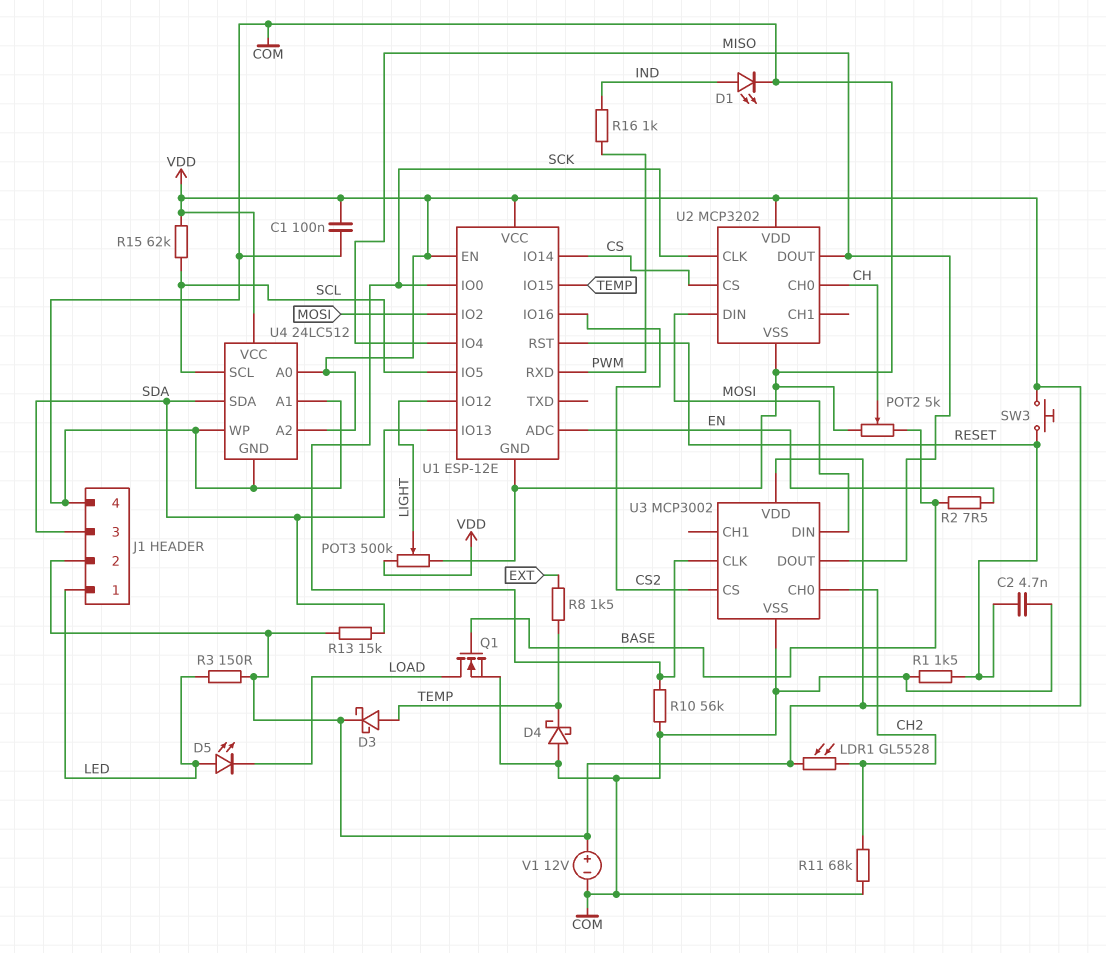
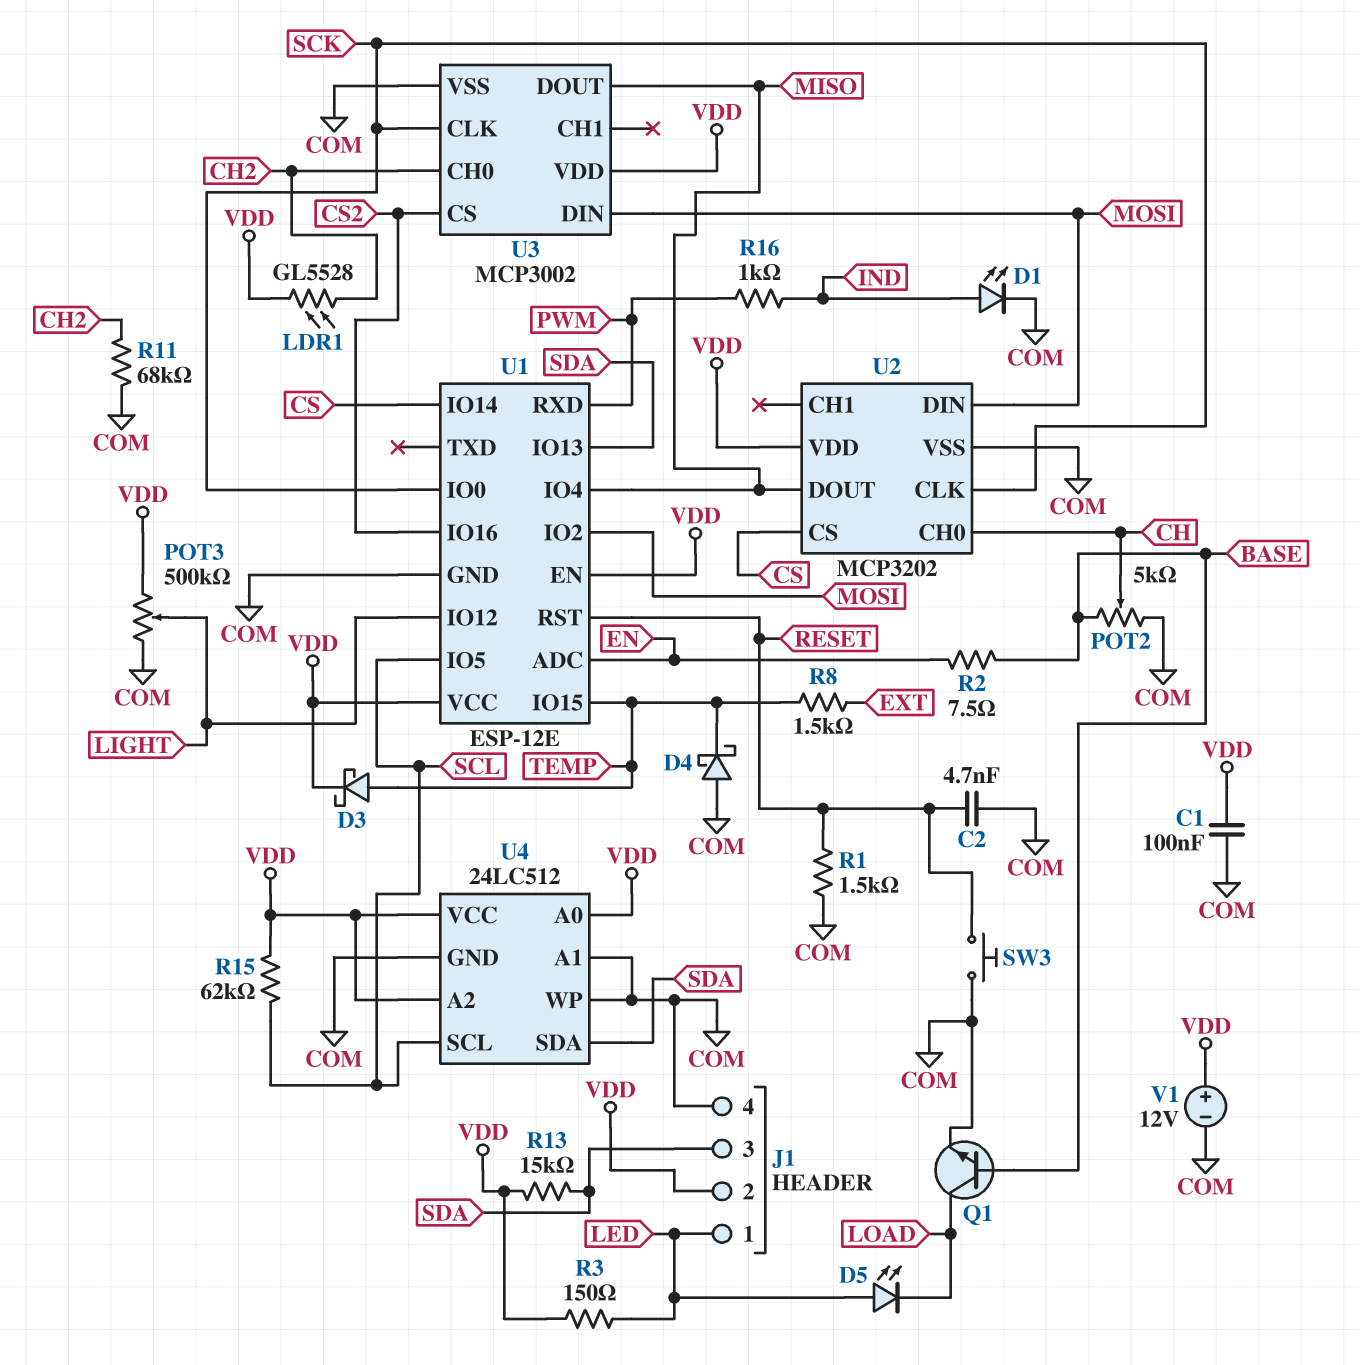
Q1: NMOS (G BASE, D LOAD, S COM) -> NPN (B BASE, C LOAD, E COM)
R10: 56k (COM, SCK) -> none
SW3: button (RESET, VDD) -> button (COM, RESET)

